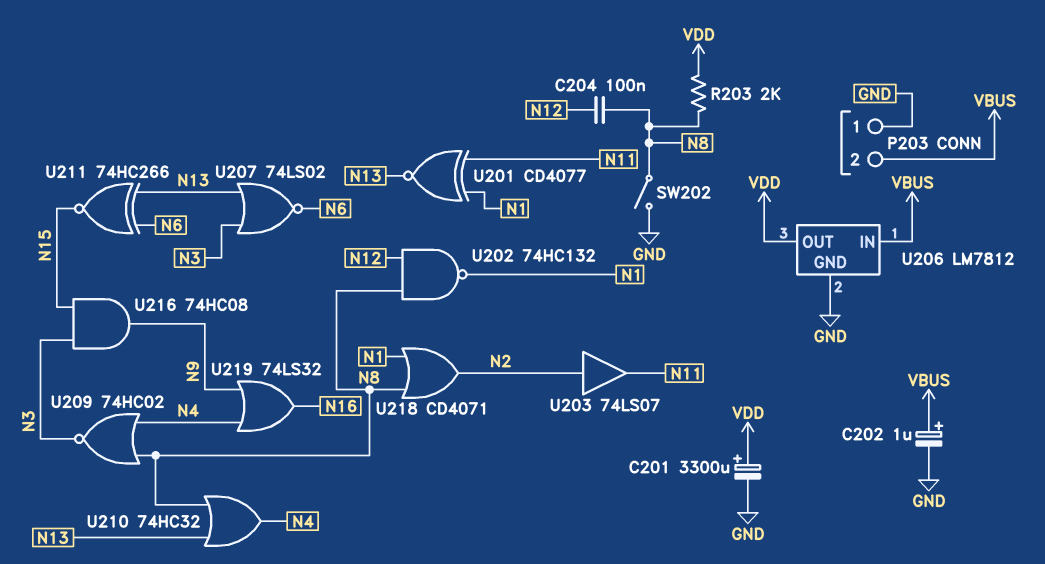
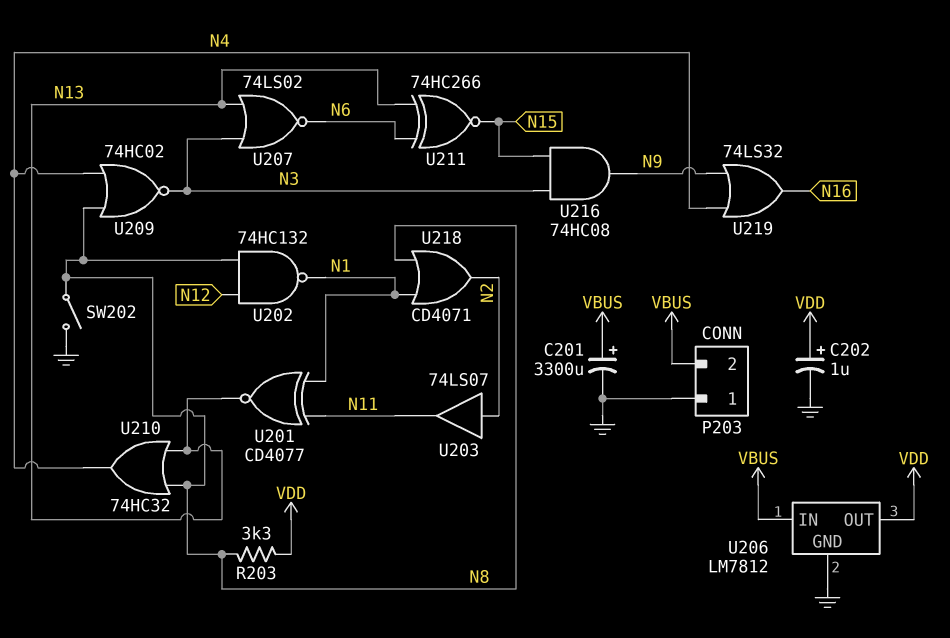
C201: 3300uF (plus VDD, minus GND) -> 3300uF (plus VBUS, minus GND)
C202: 1uF (plus VBUS, minus GND) -> 1uF (plus VDD, minus GND)
C204: 100nF (N8, N12) -> none
R203: 2k (N8, VDD) -> 3.3k (N8, VDD)

